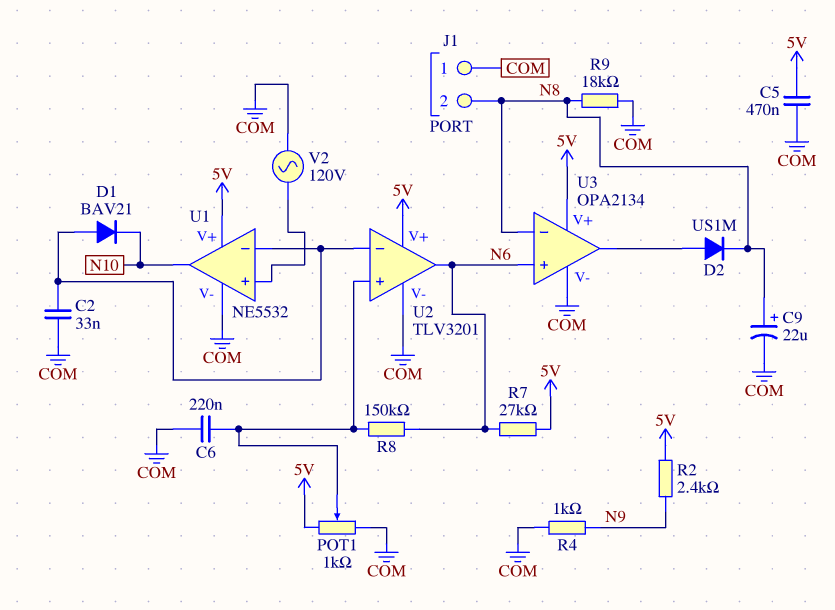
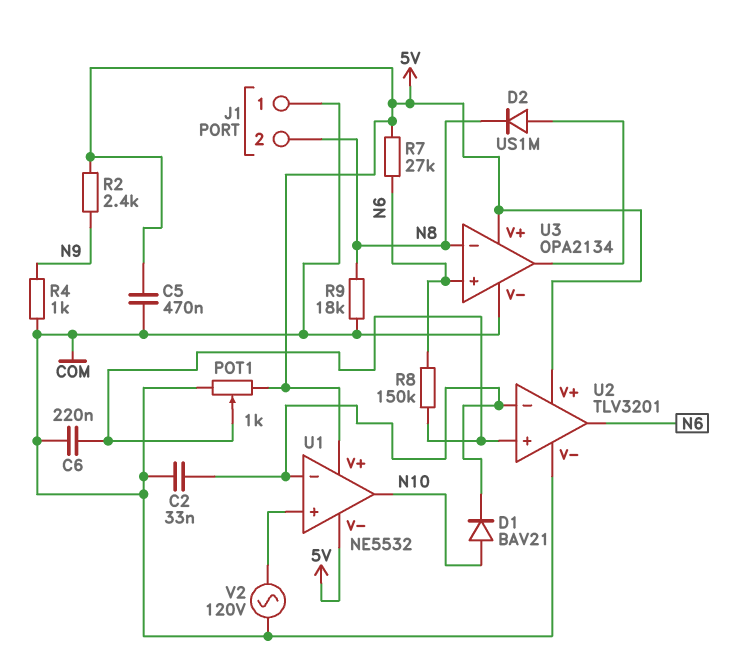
C9: 22uF (plus N8, minus COM) -> none
D1: diode BAV21 (A U1/in-, K N10) -> diode BAV21 (A N10, K U1/in-)
U1 pin V-: COM -> 5V

